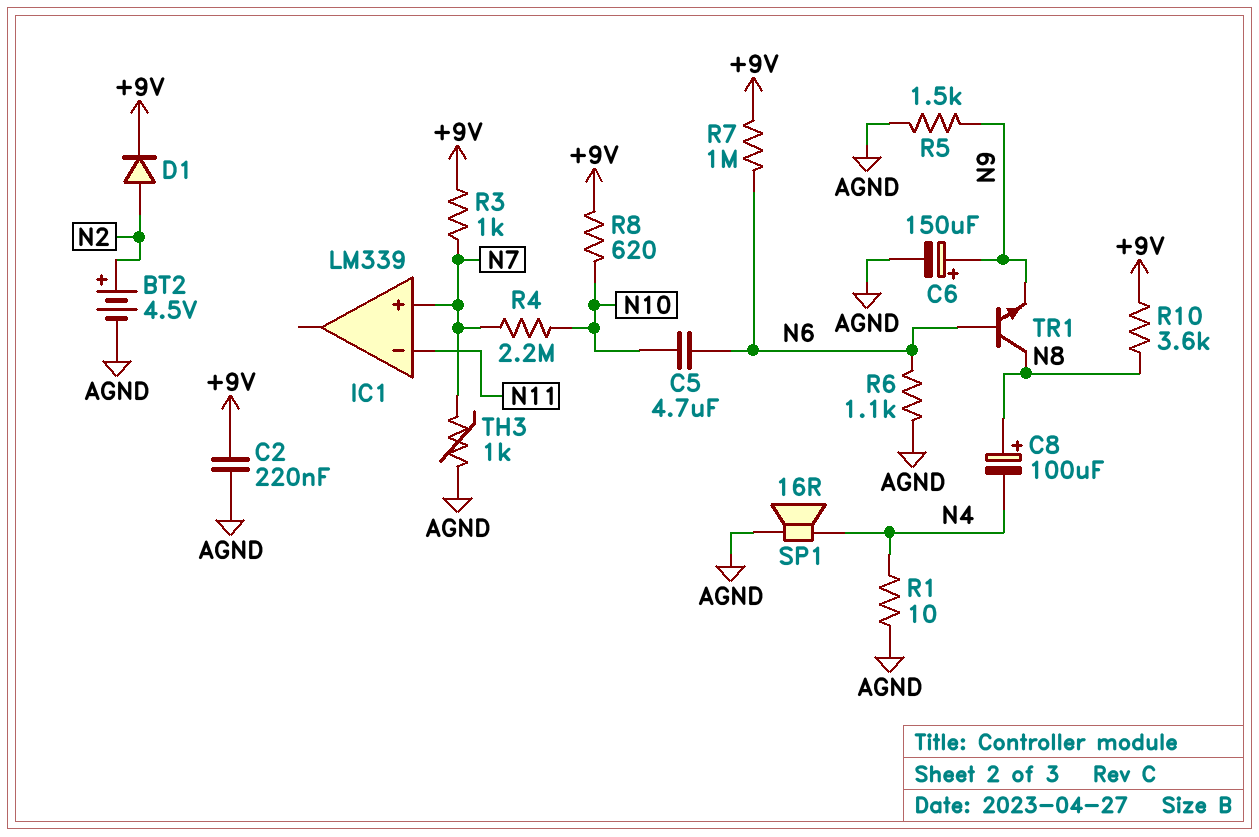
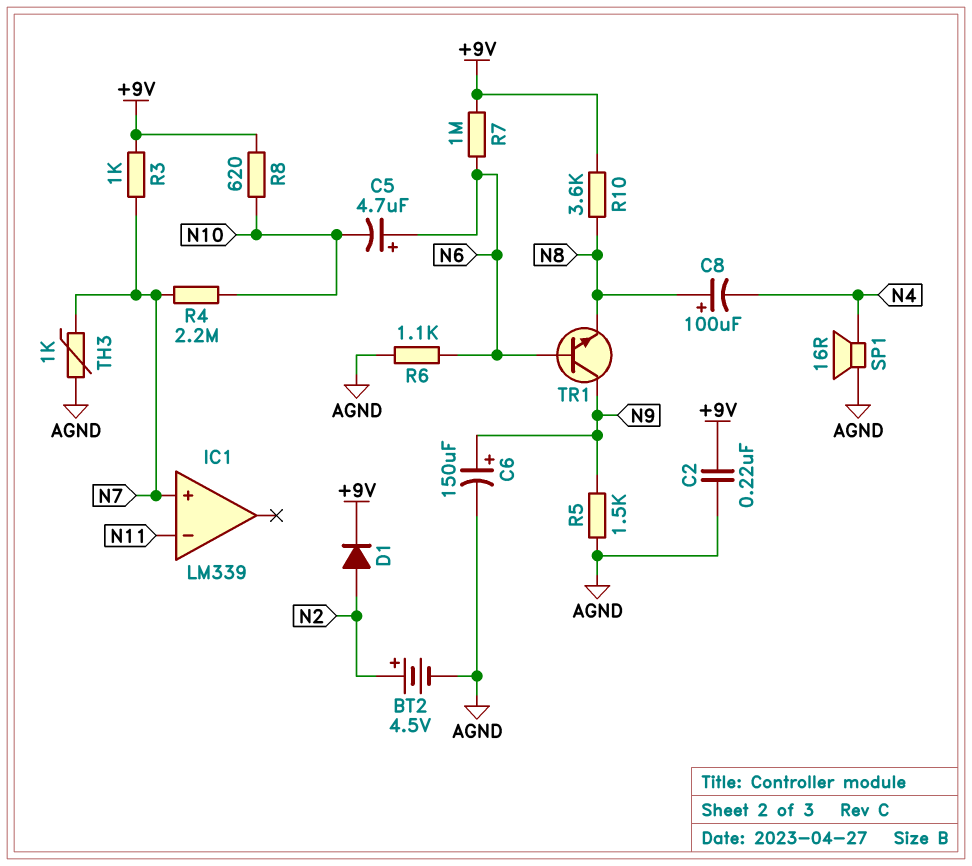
C5: 4.7uF (N6, N10) -> 4.7uF (plus N6, minus N10)
R1: 10 (AGND, N4) -> none
TR1: NPN (B N6, C N8, E N9) -> NPN (B N6, C N9, E N8)

